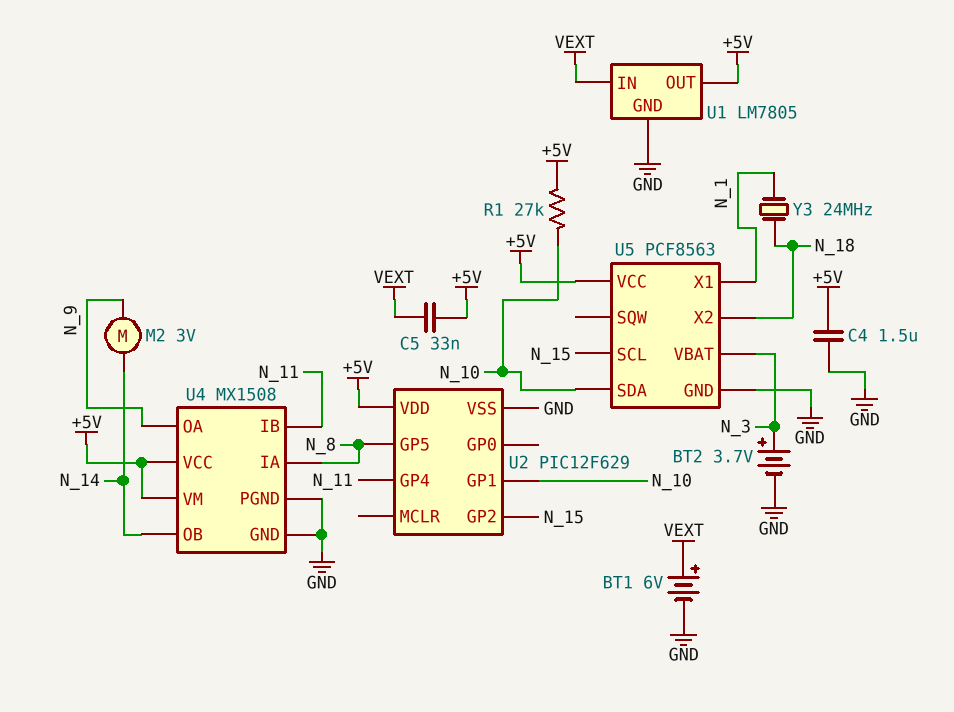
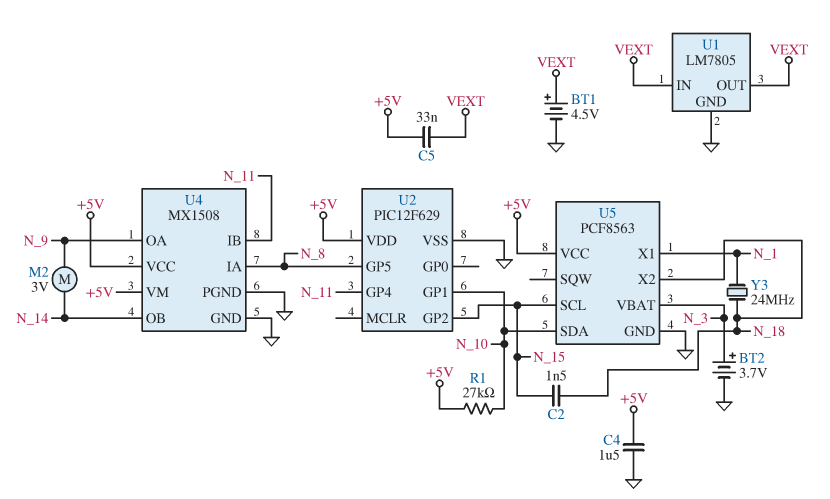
BT1: 6V (plus VEXT, minus GND) -> 4.5V (plus VEXT, minus GND)
C2: none -> 1.5nF (N_15, N_18)
U1 pin OUT: +5V -> VEXT

